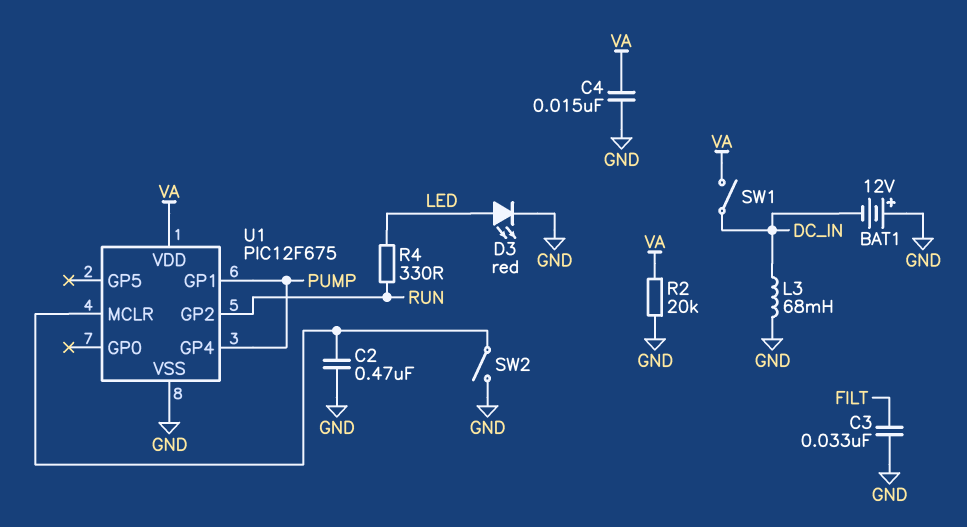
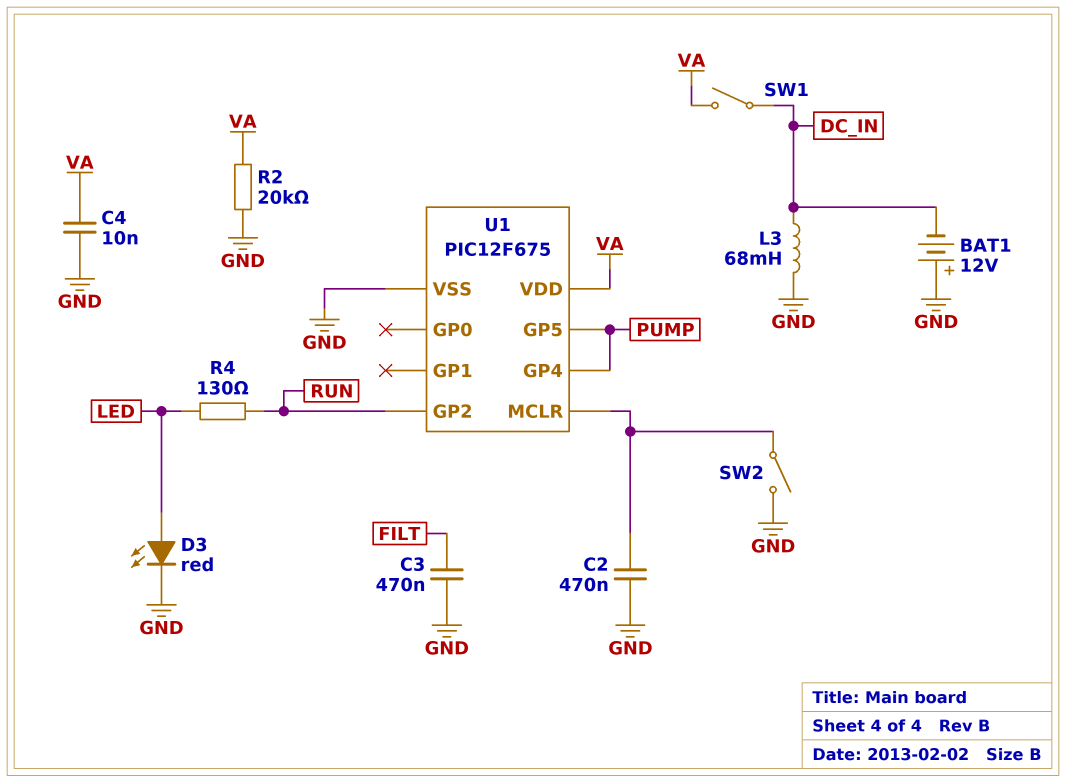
C3: 33nF (FILT, GND) -> 470nF (FILT, GND)
C4: 15nF (GND, VA) -> 10nF (GND, VA)
R4: 330 (LED, RUN) -> 130 (LED, RUN)
U1 pin GP1: PUMP -> none
U1 pin GP5: none -> PUMP

